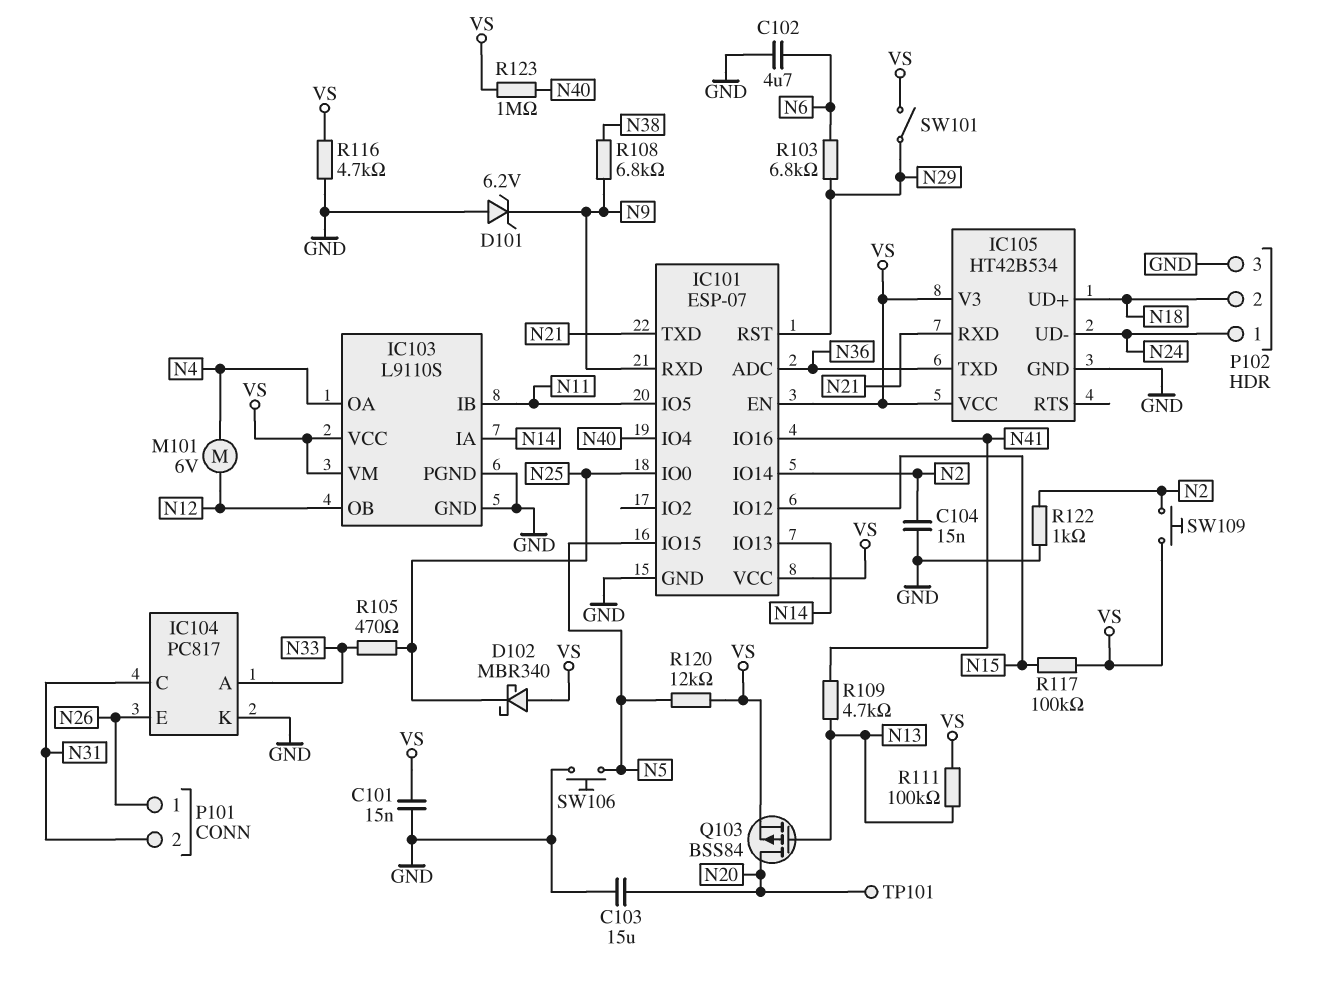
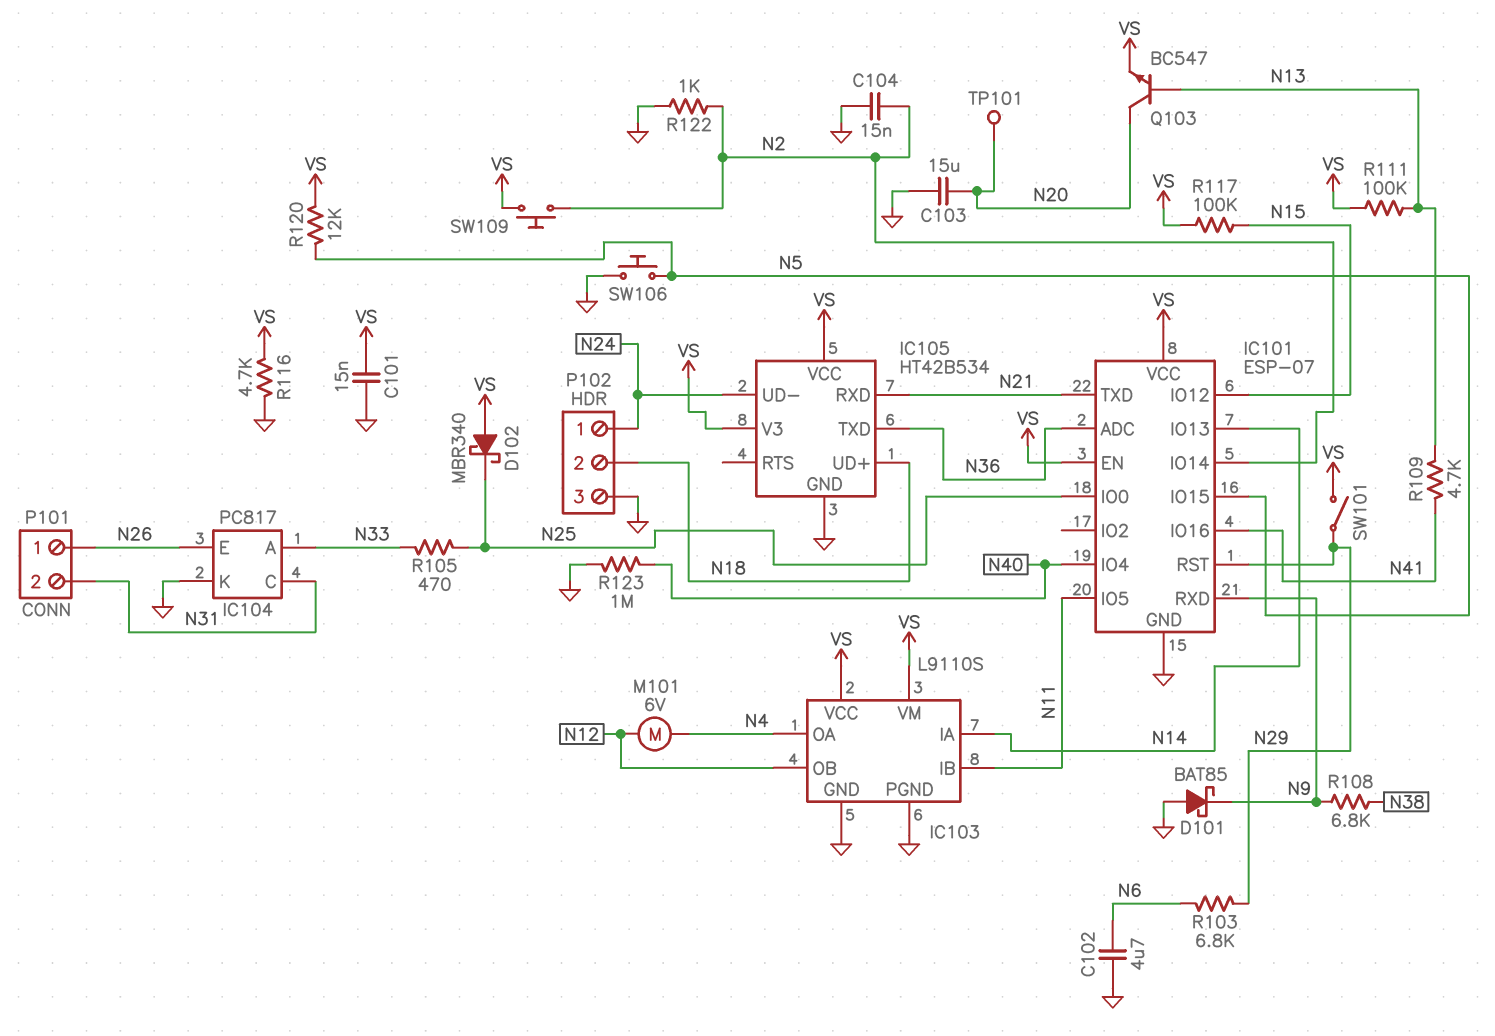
D101: zener 6.2V (A GND, K N9) -> schottky BAT85 (A GND, K N9)
Q103: PMOS BSS84 (G N13, D N20, S VS) -> NPN BC547 (B N13, C N20, E VS)
R123: 1M (N40, VS) -> 1M (GND, N40)

